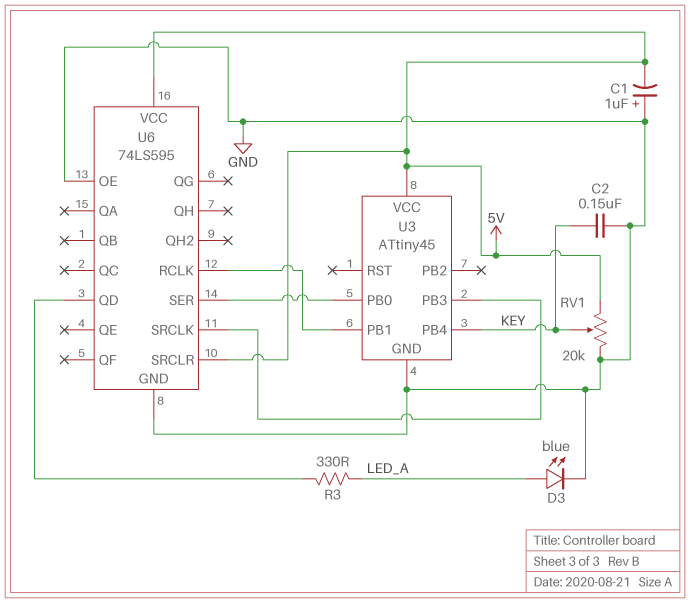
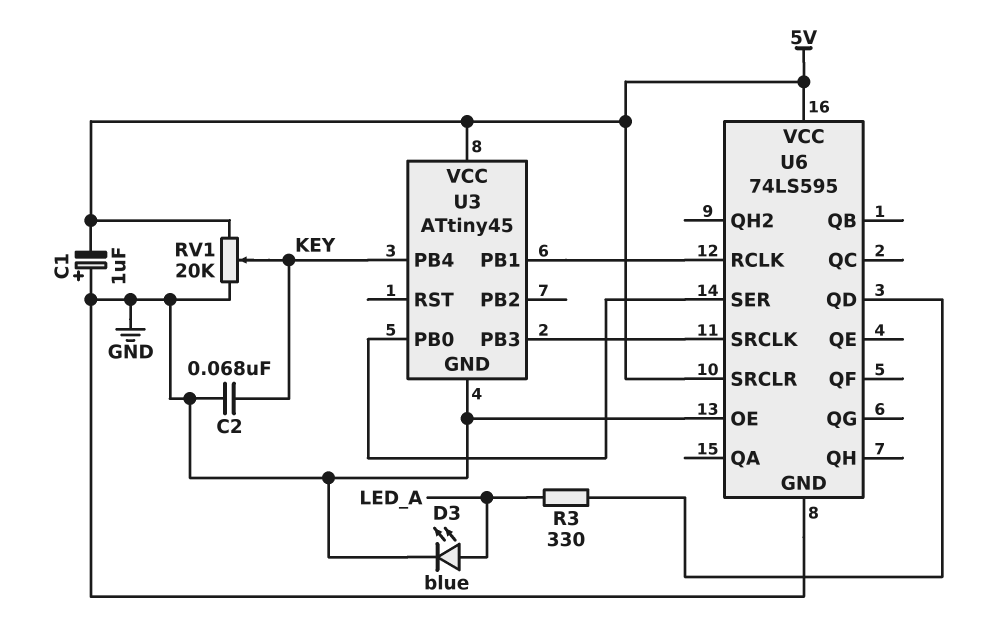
C2: 150nF (GND, KEY) -> 68nF (GND, KEY)

